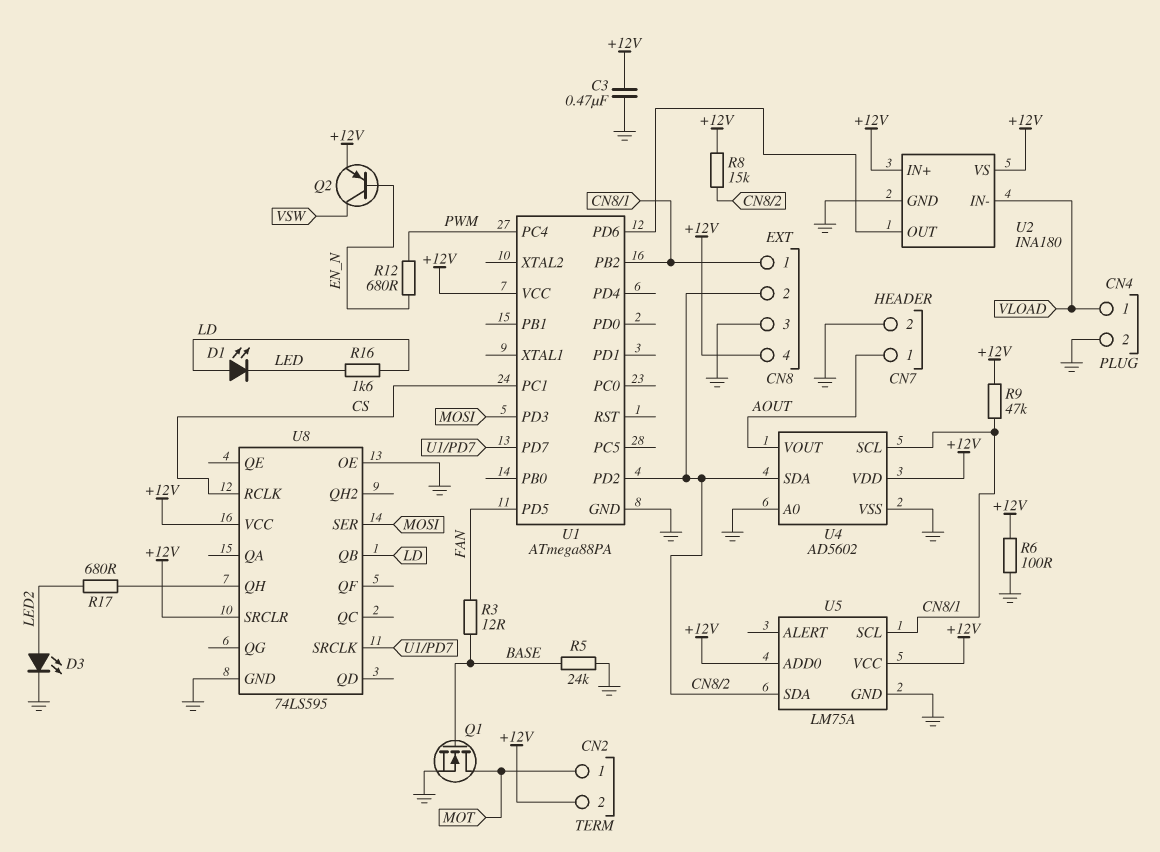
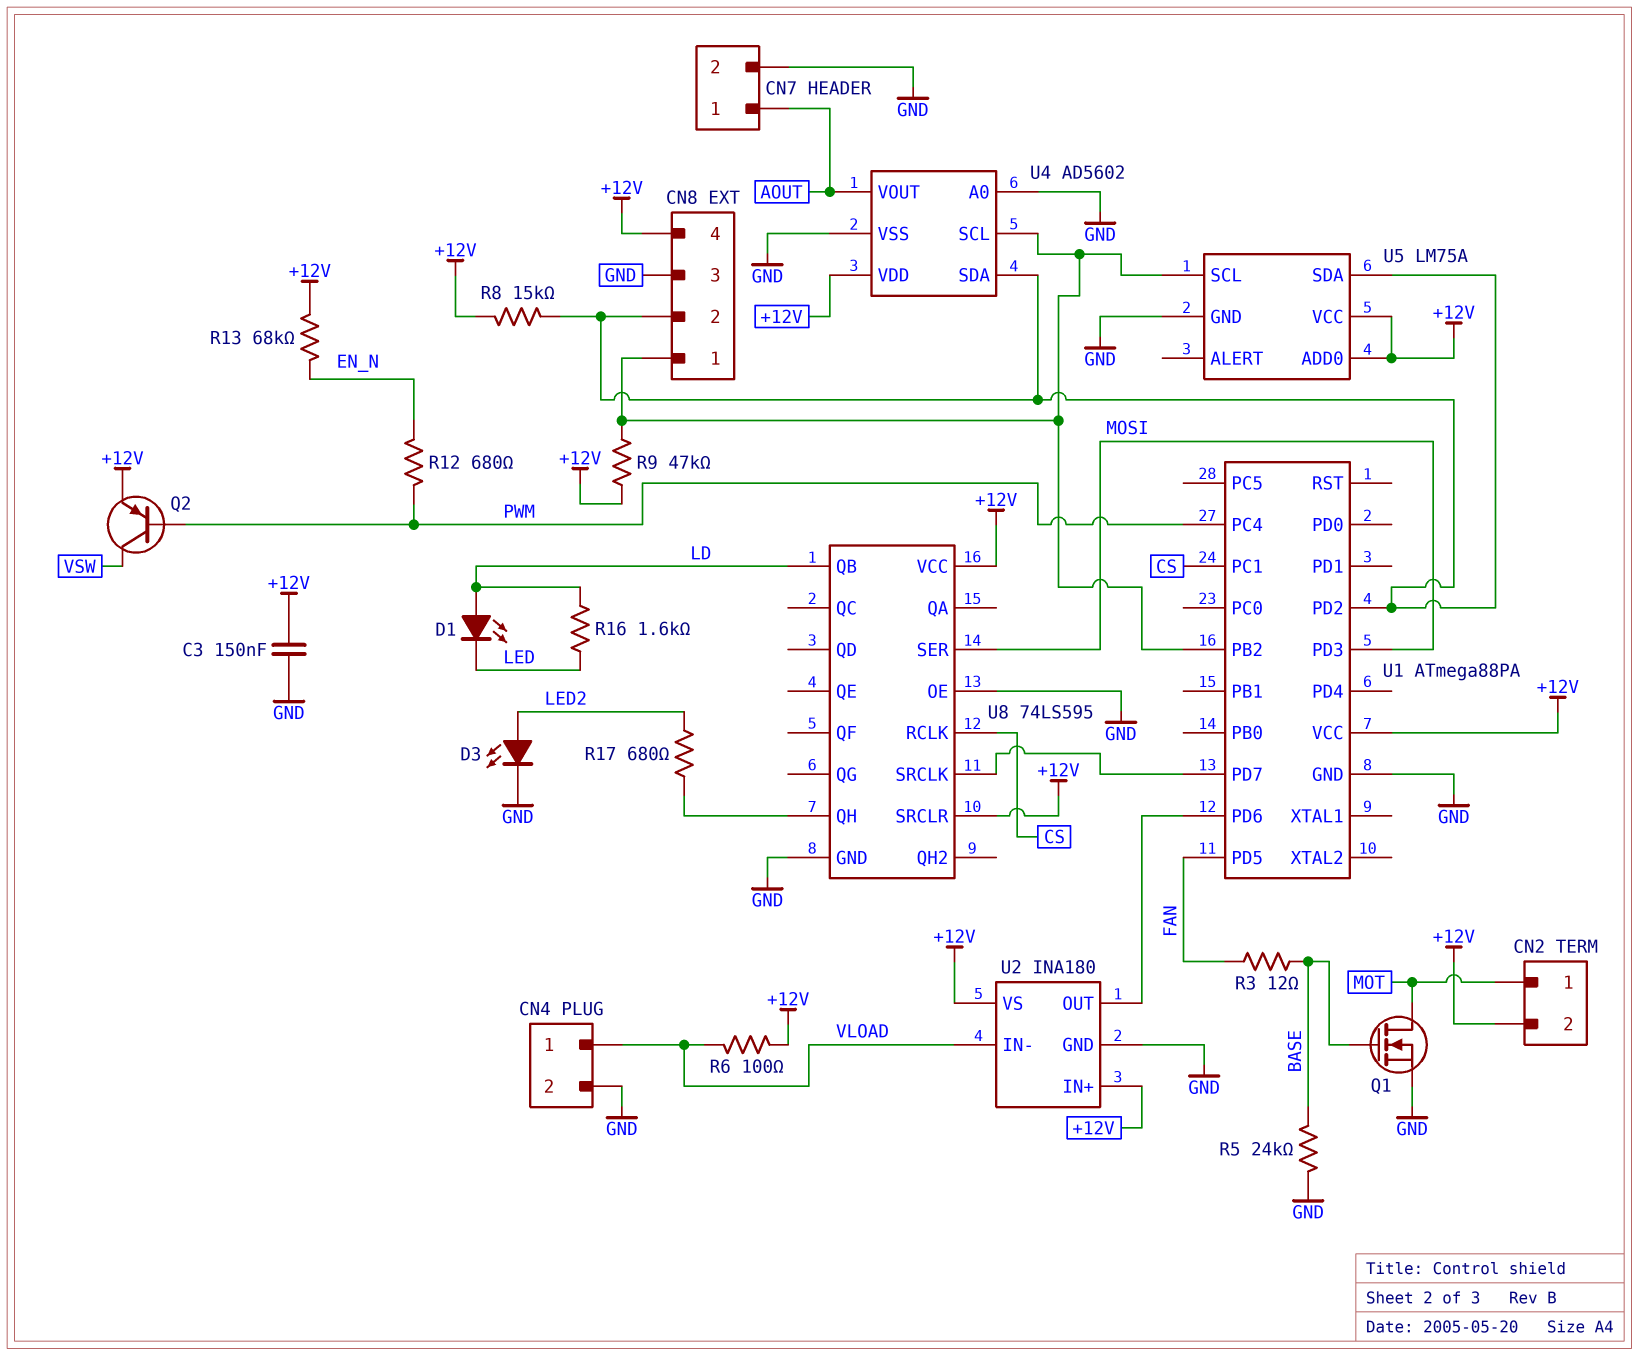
C3: 470nF (+12V, GND) -> 150nF (+12V, GND)
Q2: PNP (B EN_N, C VSW, E +12V) -> PNP (B PWM, C VSW, E +12V)
R6: 100 (+12V, GND) -> 100 (+12V, VLOAD)
R13: none -> 68k (+12V, EN_N)

